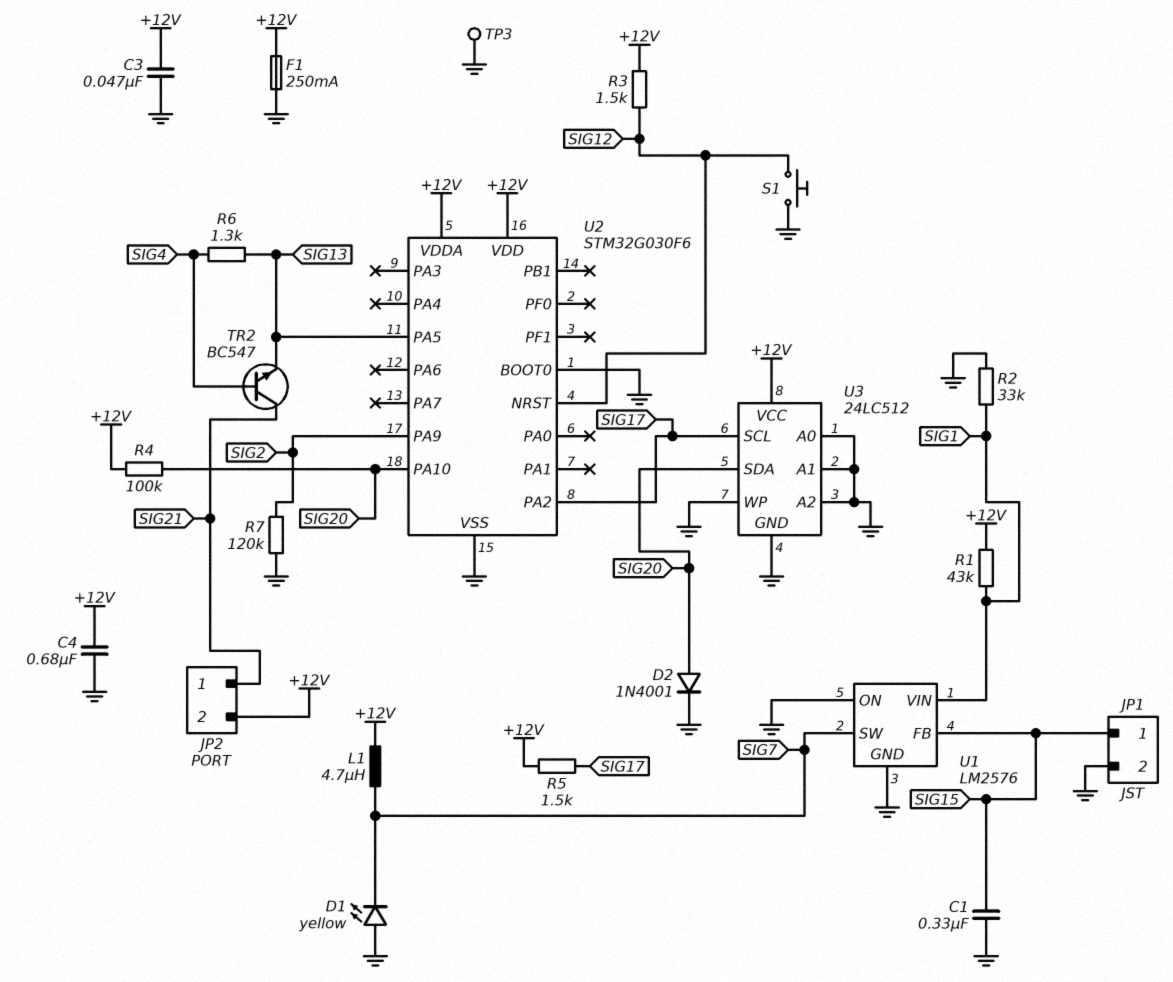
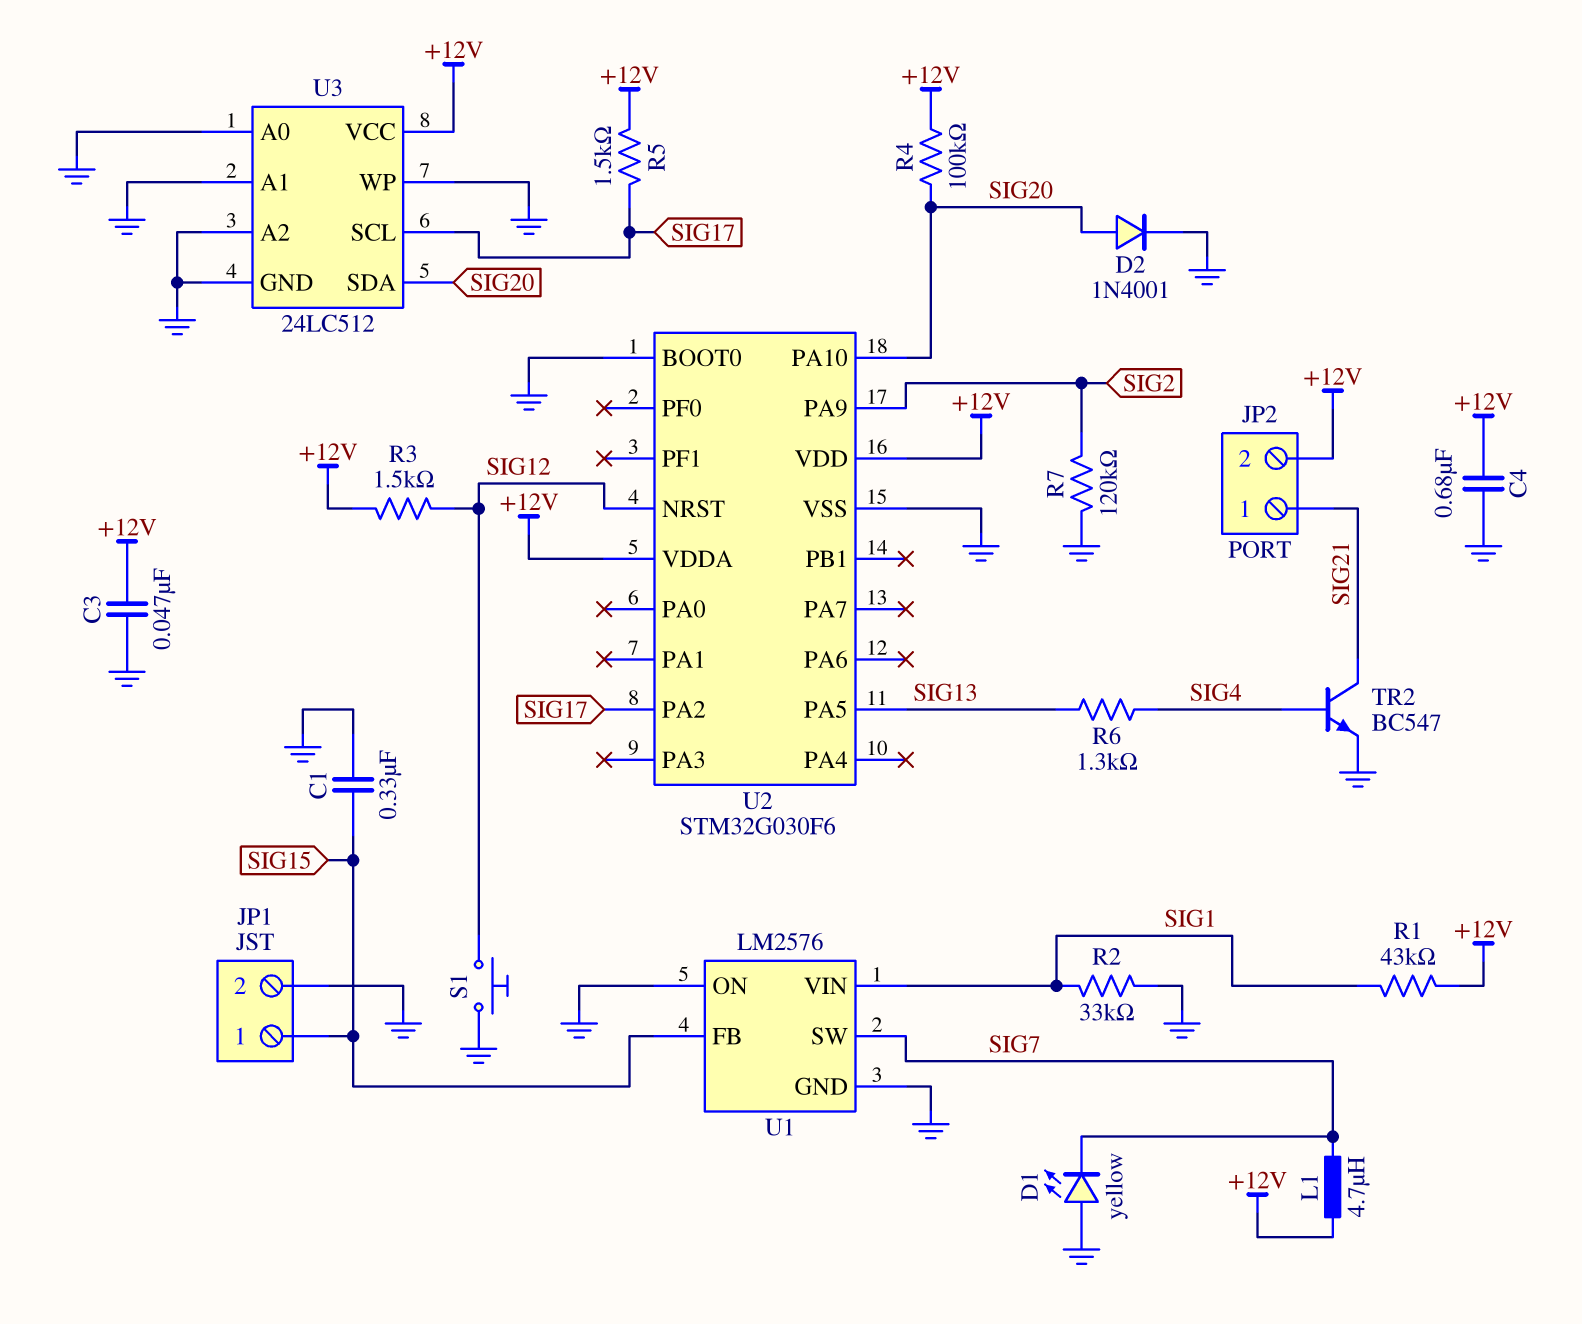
F1: 250mA (+12V, GND) -> none
TP3: test point (GND) -> none
TR2: NPN BC547 (B SIG4, C SIG21, E SIG13) -> NPN BC547 (B SIG4, C SIG21, E GND)

